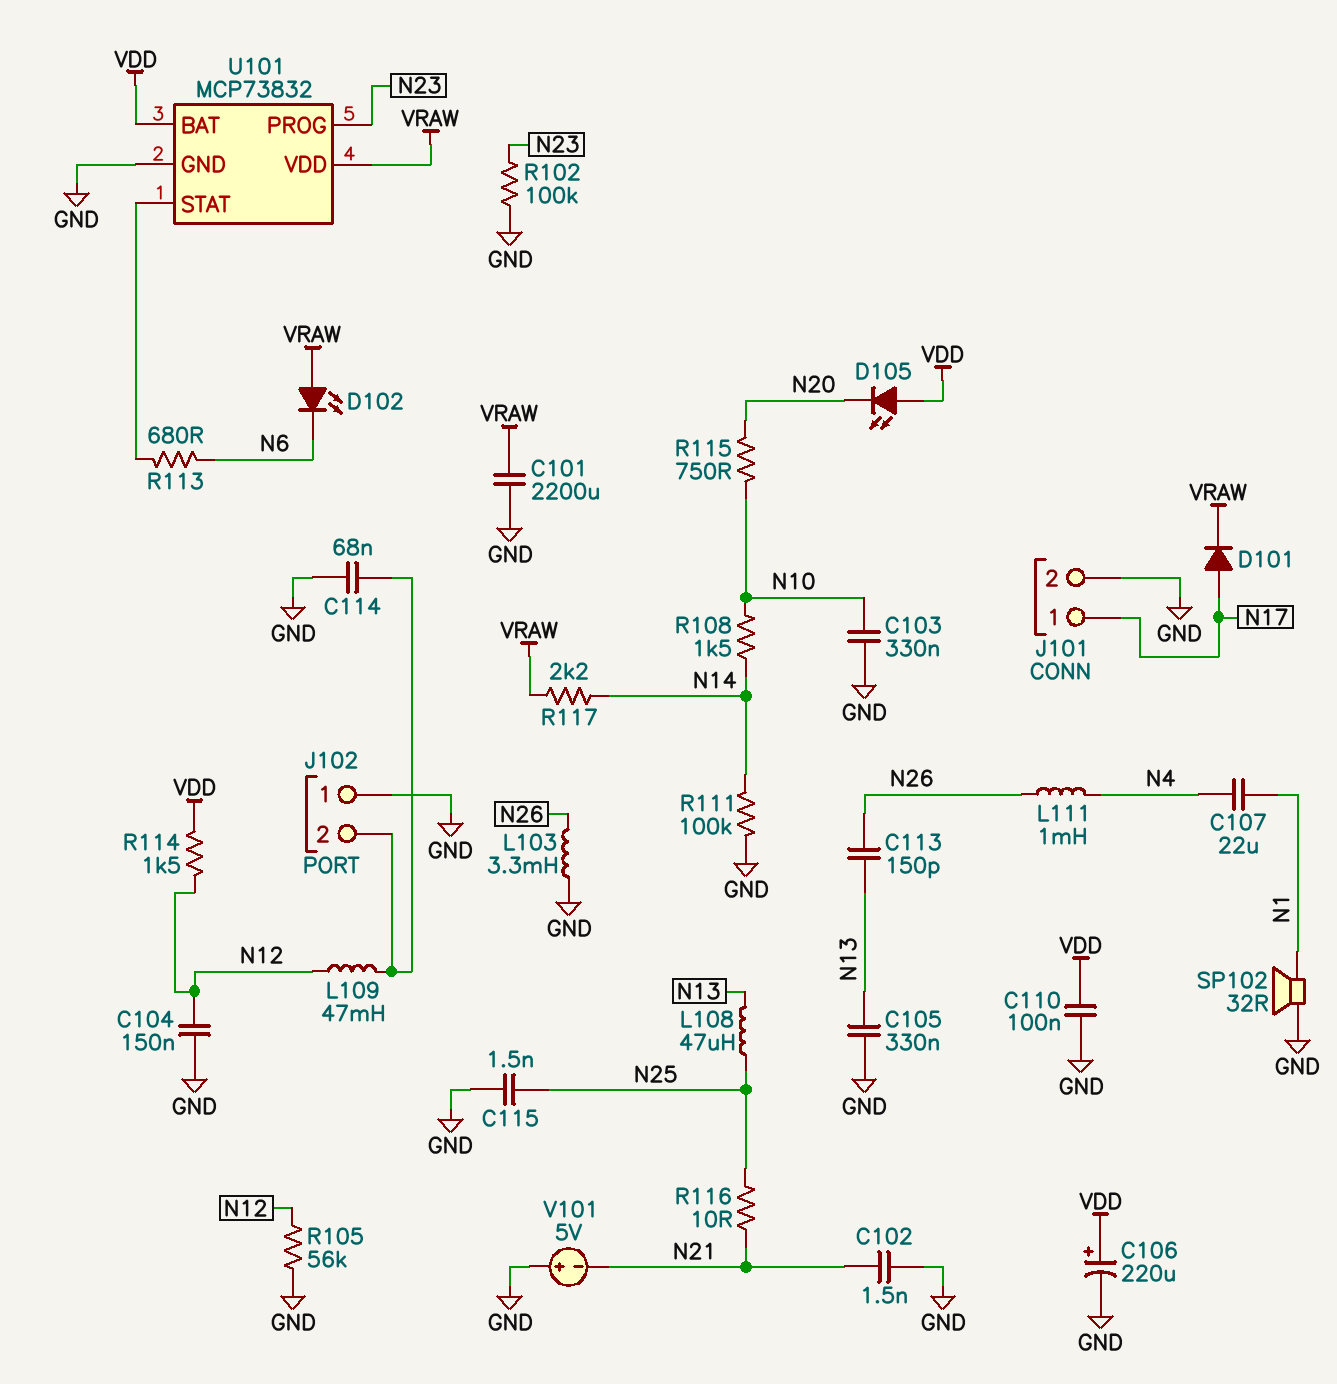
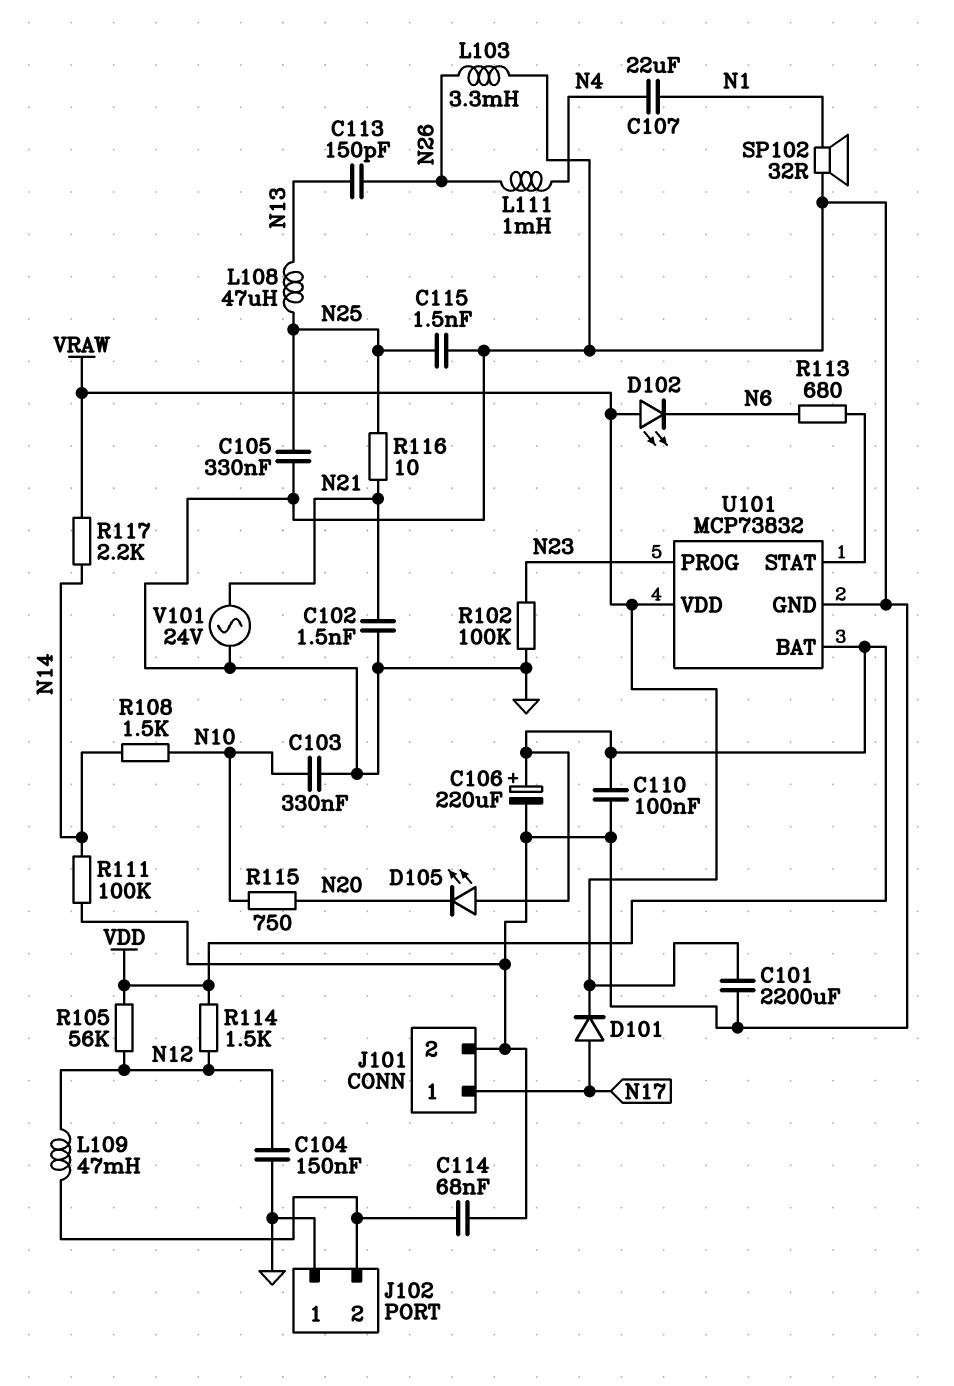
C105: 330nF (GND, N13) -> 330nF (GND, N25)
R105: 56k (GND, N12) -> 56k (N12, VDD)
V101: 5V (plus GND, minus N21) -> AC 24V (GND, N21)

